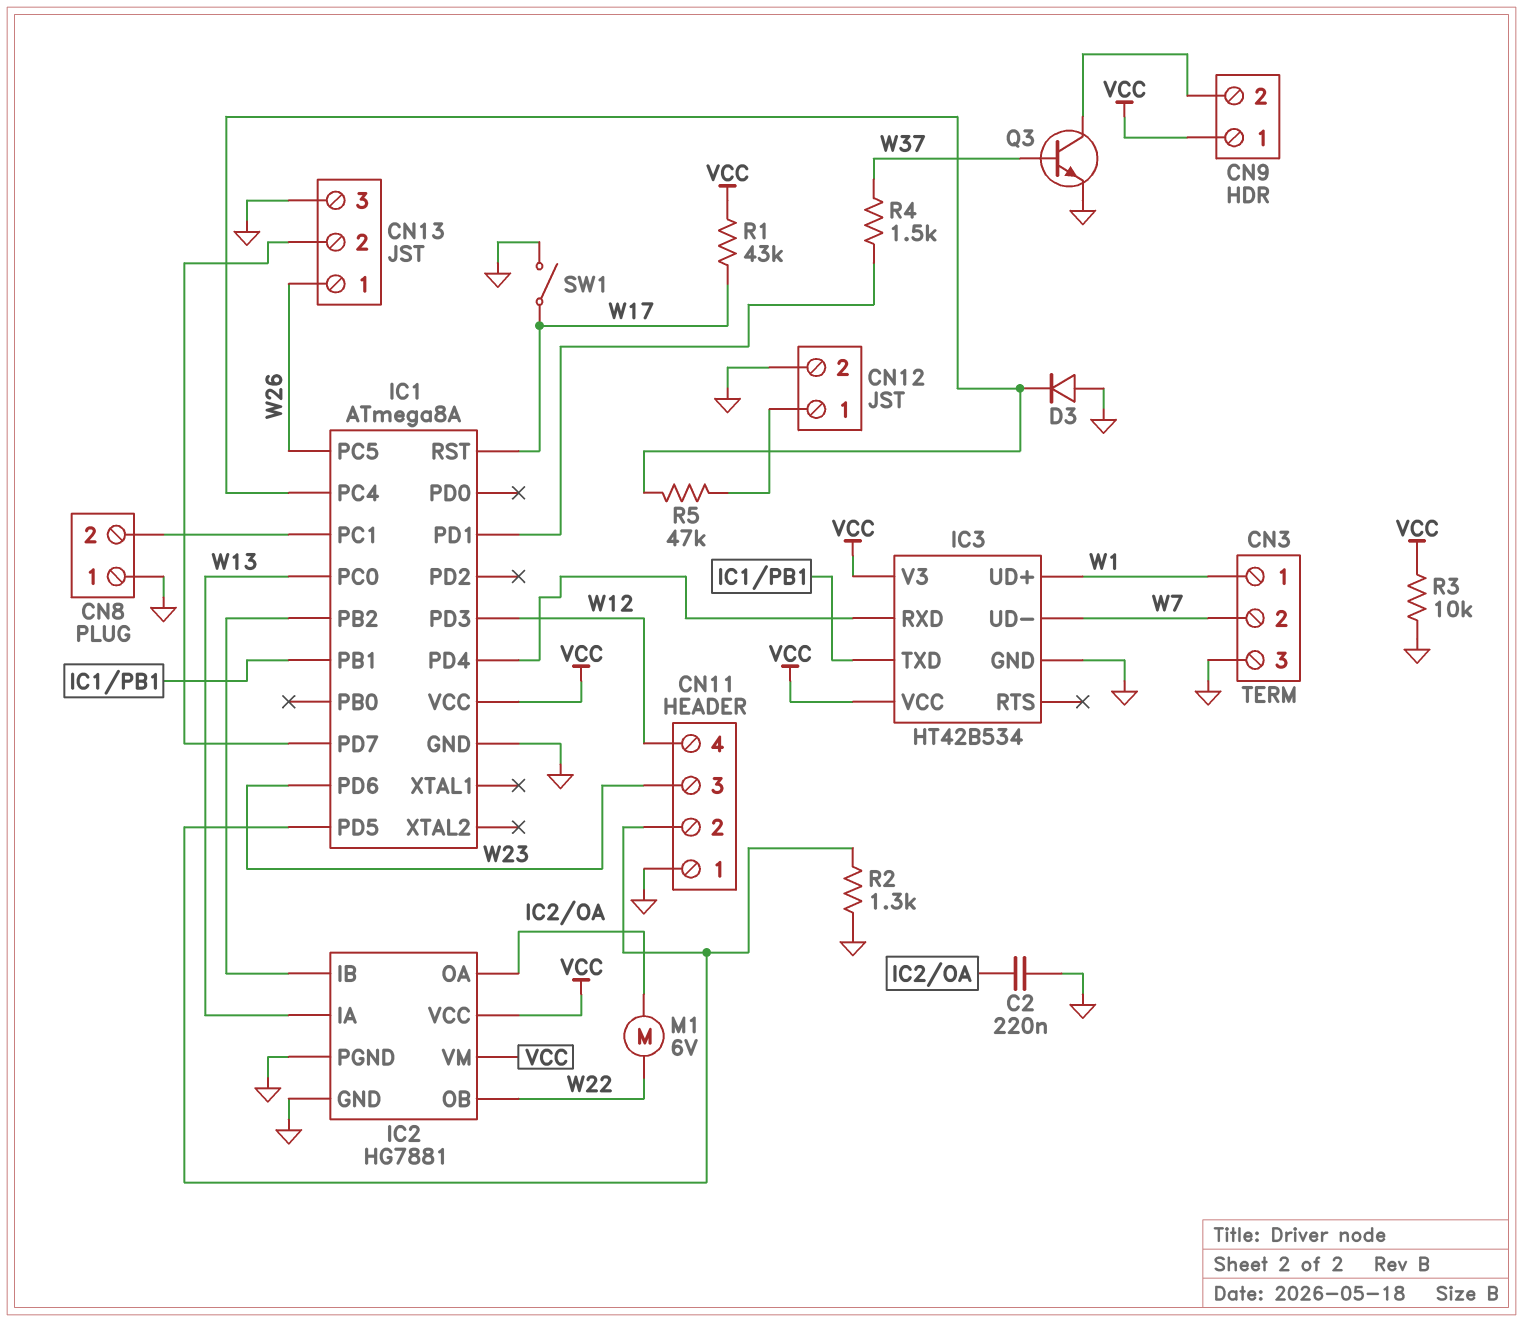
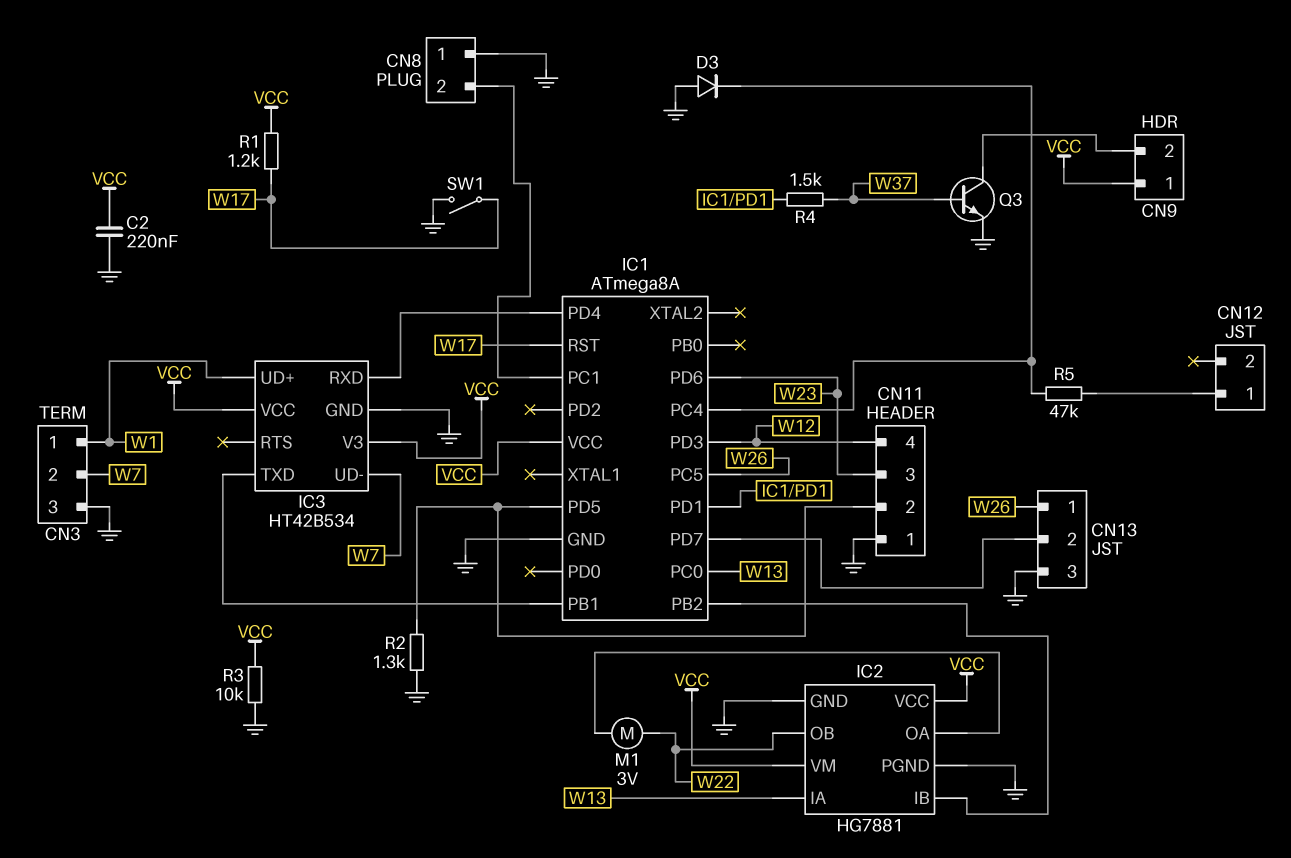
C2: 220nF (GND, IC2/OA) -> 220nF (GND, VCC)
CN12 pin 2: GND -> none
M1: motor 6V (IC2/OA, W22) -> motor 3V (IC2/OA, W22)
R1: 43k (VCC, W17) -> 1.2k (VCC, W17)

